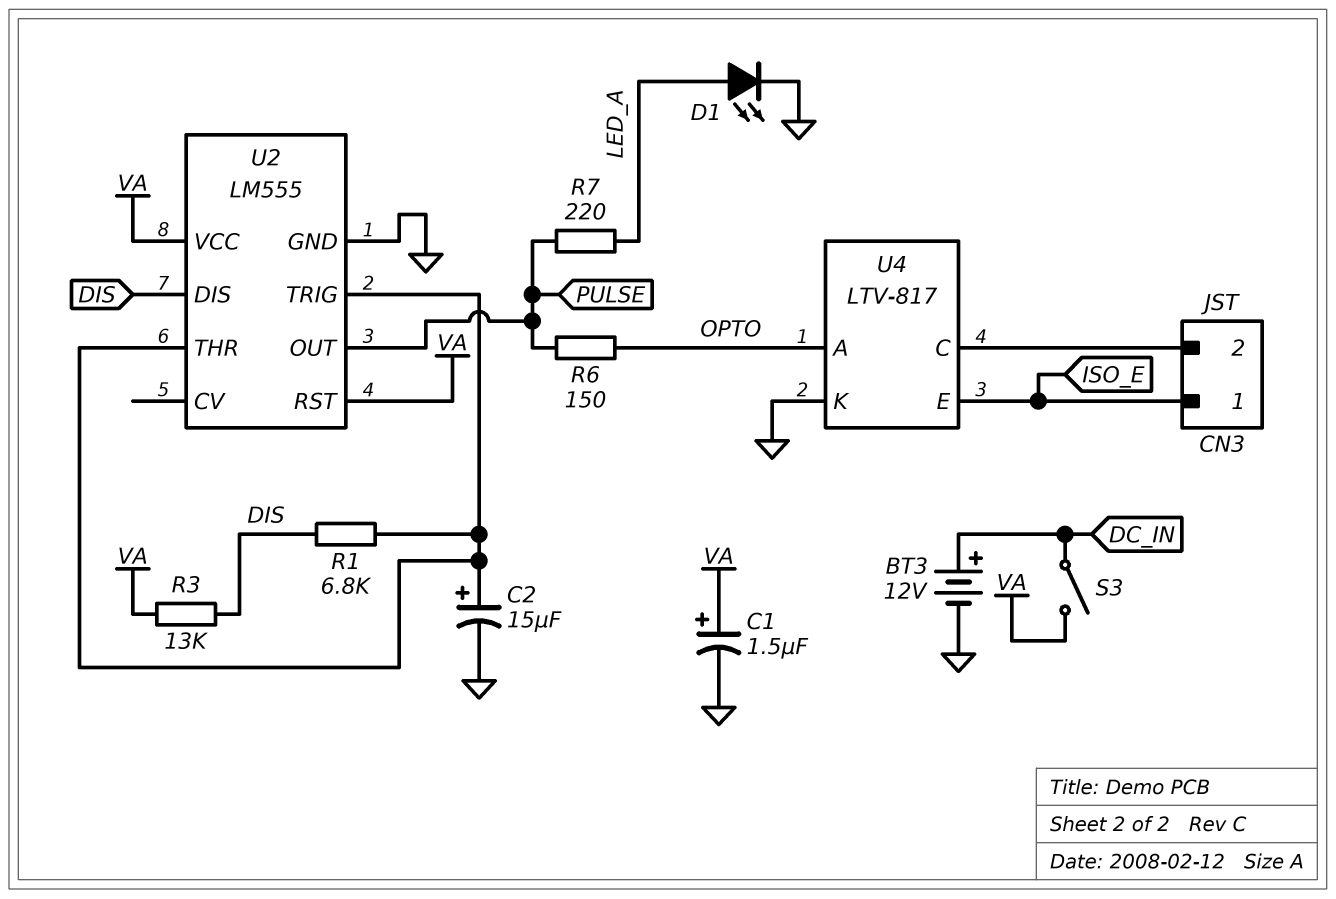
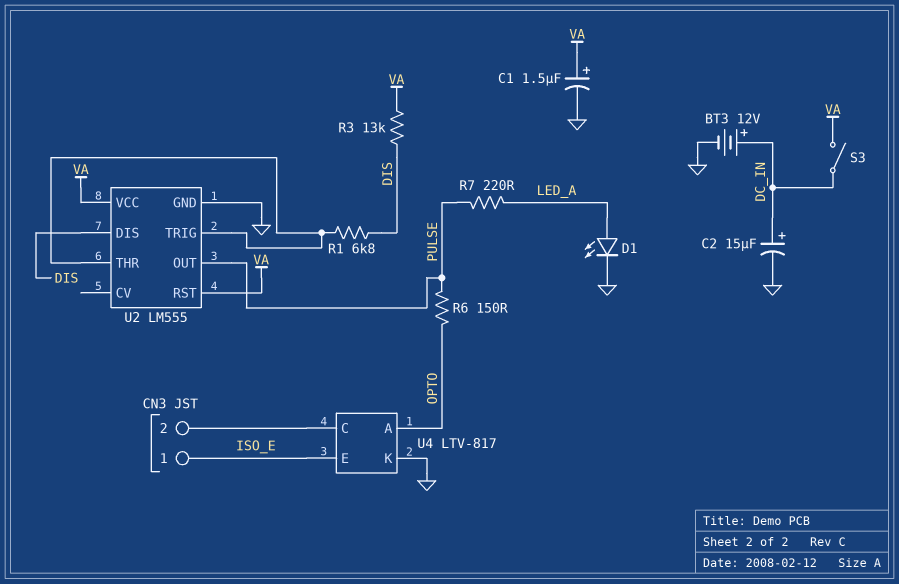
C2: 15uF (plus U2/THR, minus GND) -> 15uF (plus DC_IN, minus GND)

